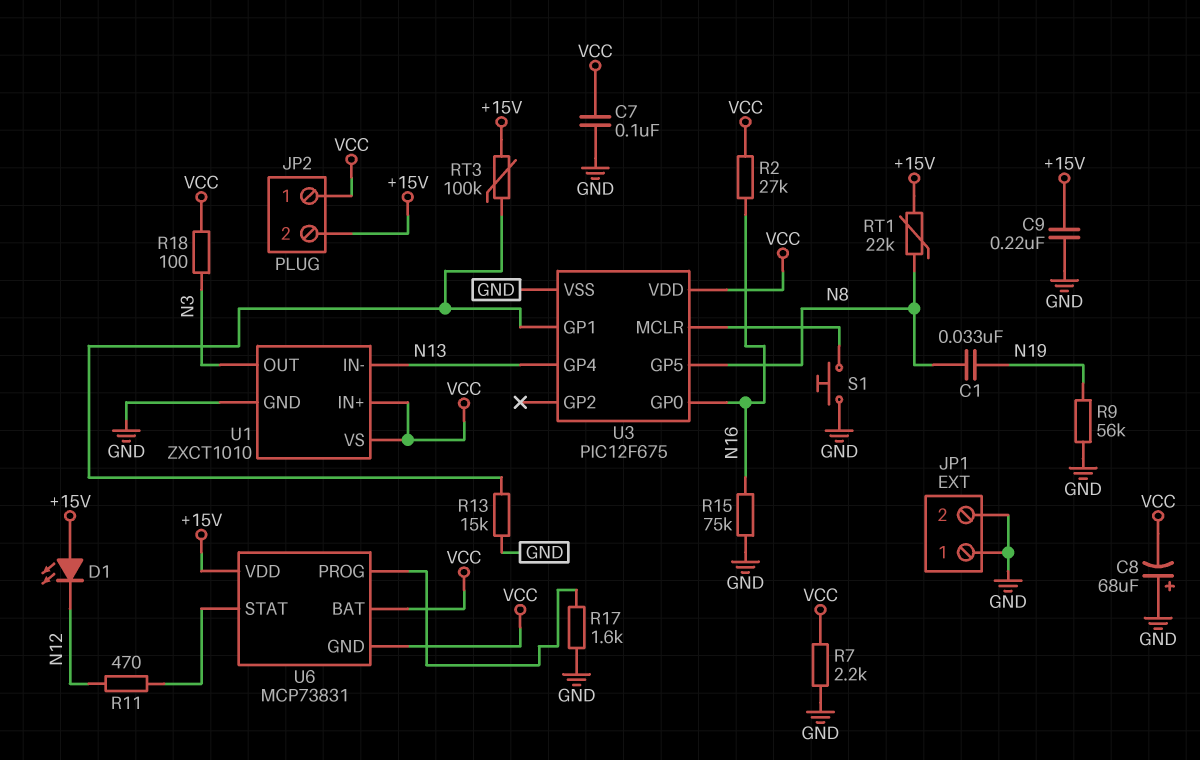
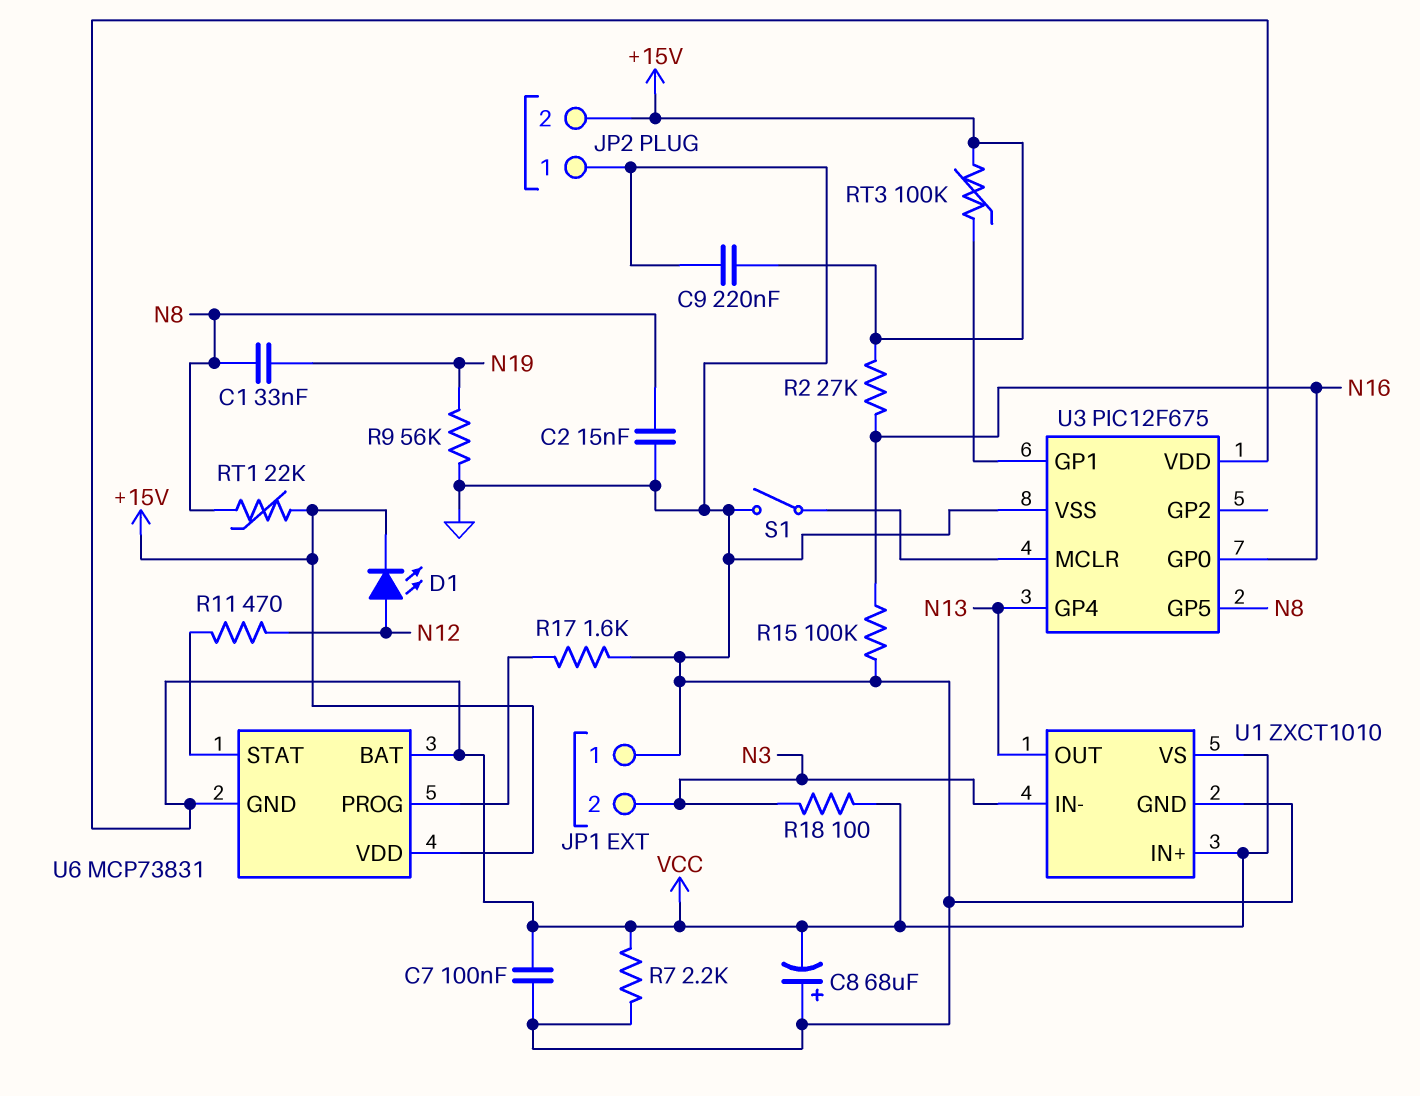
C2: none -> 15nF (GND, N8)
D1: LED (A +15V, K N12) -> LED (A N12, K +15V)
JP1 pin 2: GND -> N3
JP2 pin 1: VCC -> GND
R2: 27k (N16, VCC) -> 27k (+15V, N16)
R13: 15k (GND, U3/GP1) -> none
R15: 75k (GND, N16) -> 100k (GND, N16)
S1: button (GND, U3/MCLR) -> switch (GND, U3/MCLR)
U1 pin IN-: N13 -> N3
U1 pin OUT: N3 -> N13

